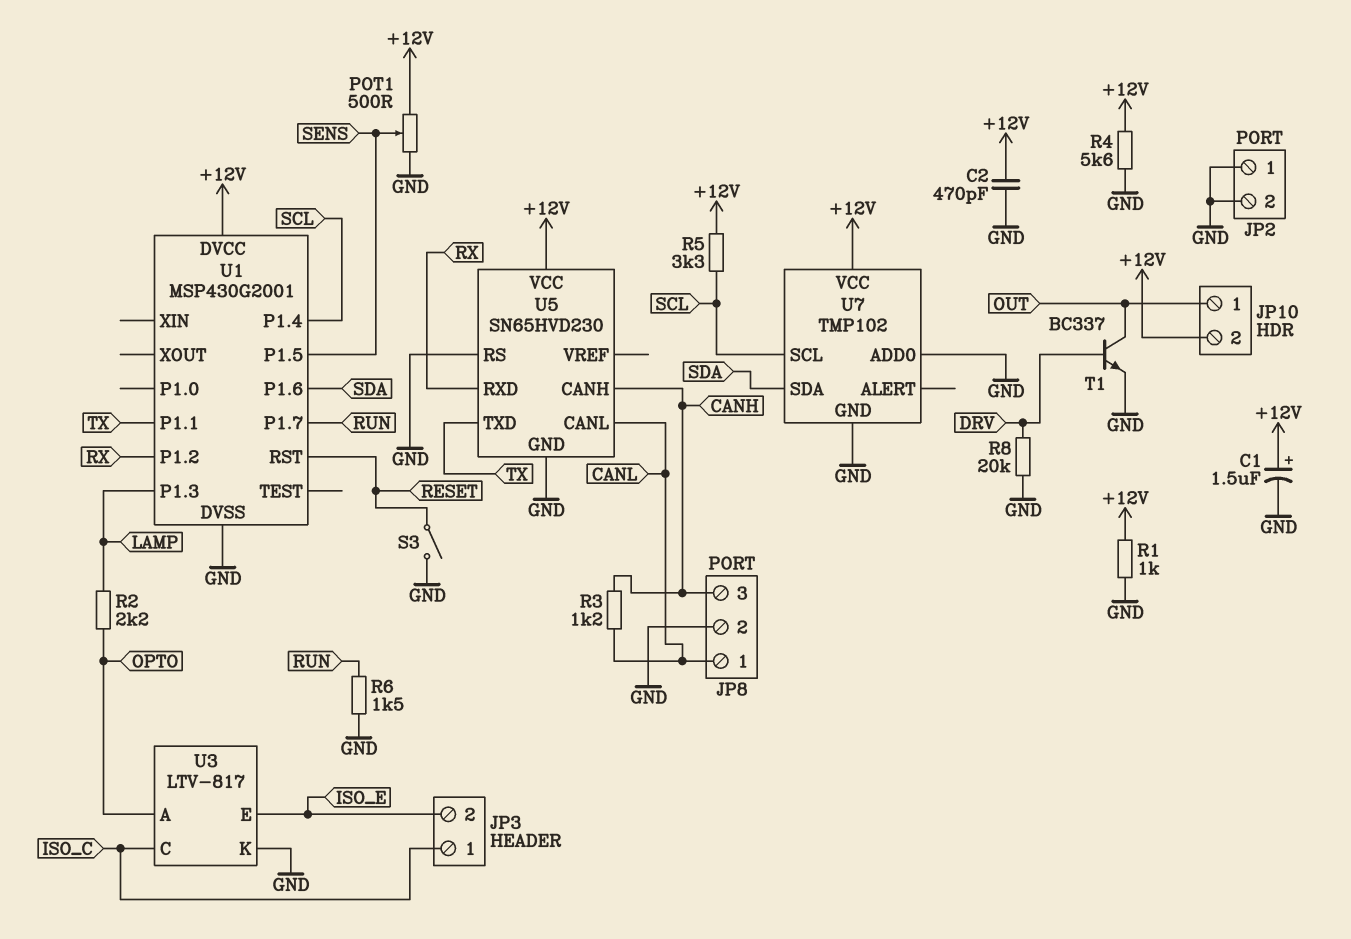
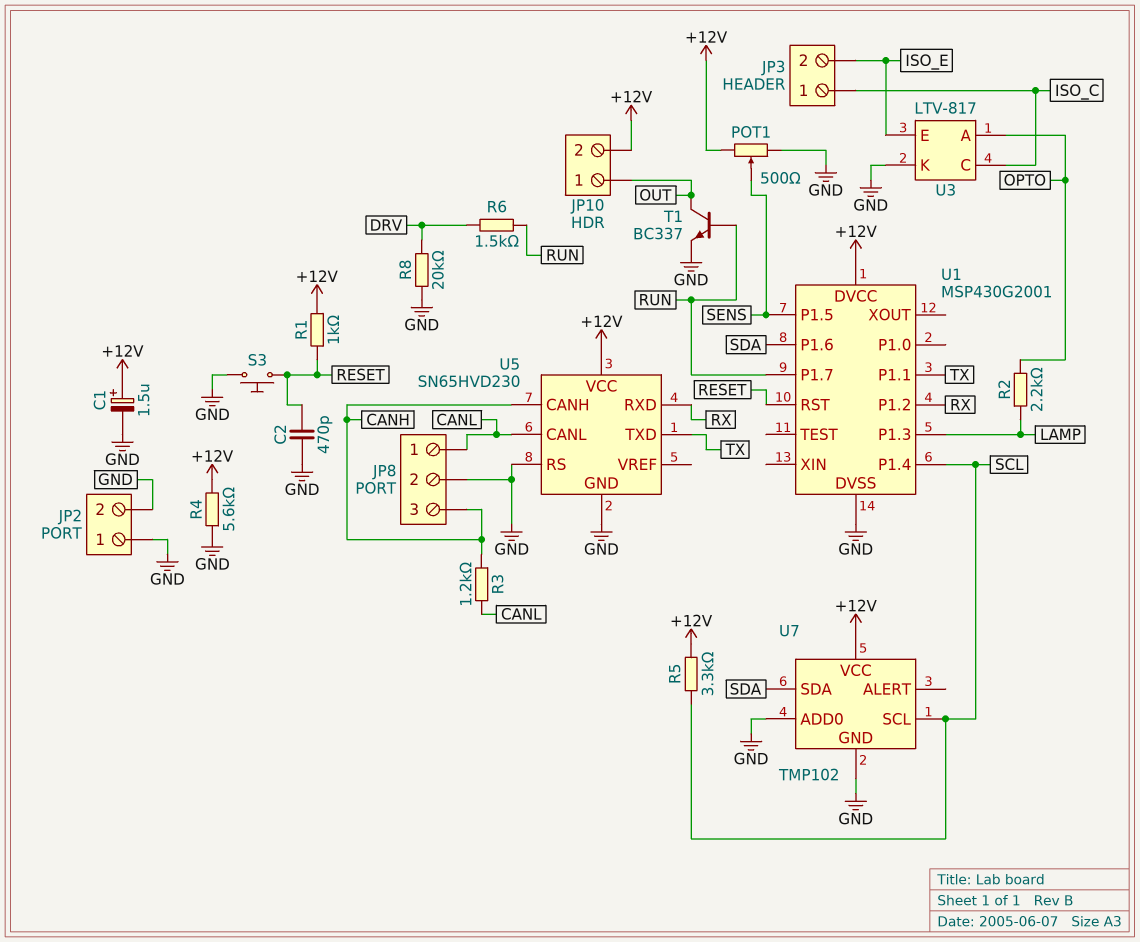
C2: 470pF (+12V, GND) -> 470pF (GND, RESET)
R1: 1k (+12V, GND) -> 1k (+12V, RESET)
R6: 1.5k (GND, RUN) -> 1.5k (DRV, RUN)
S3: switch (GND, RESET) -> button (GND, RESET)
T1: NPN BC337 (B DRV, C OUT, E GND) -> NPN BC337 (B RUN, C OUT, E GND)

